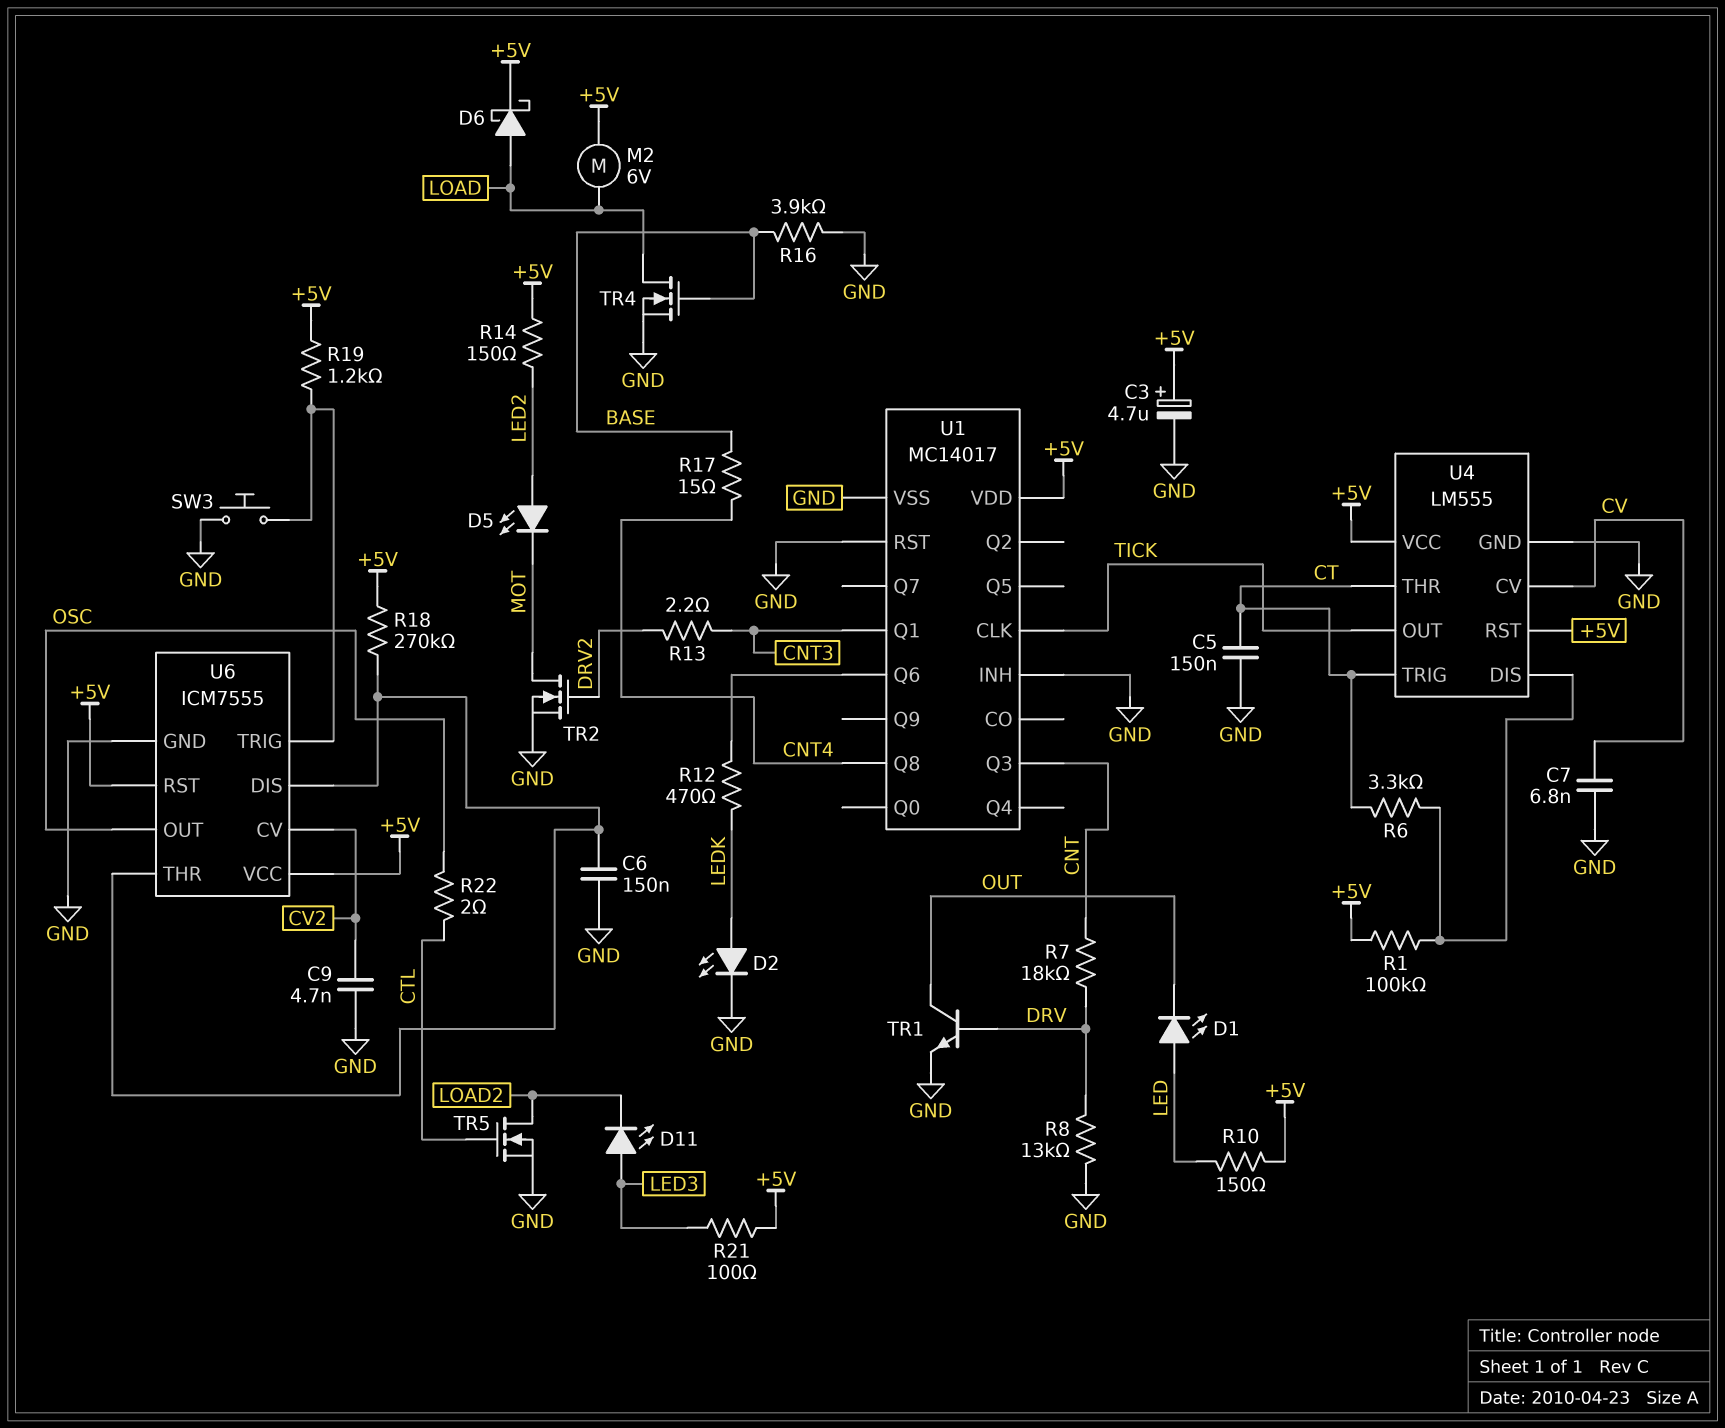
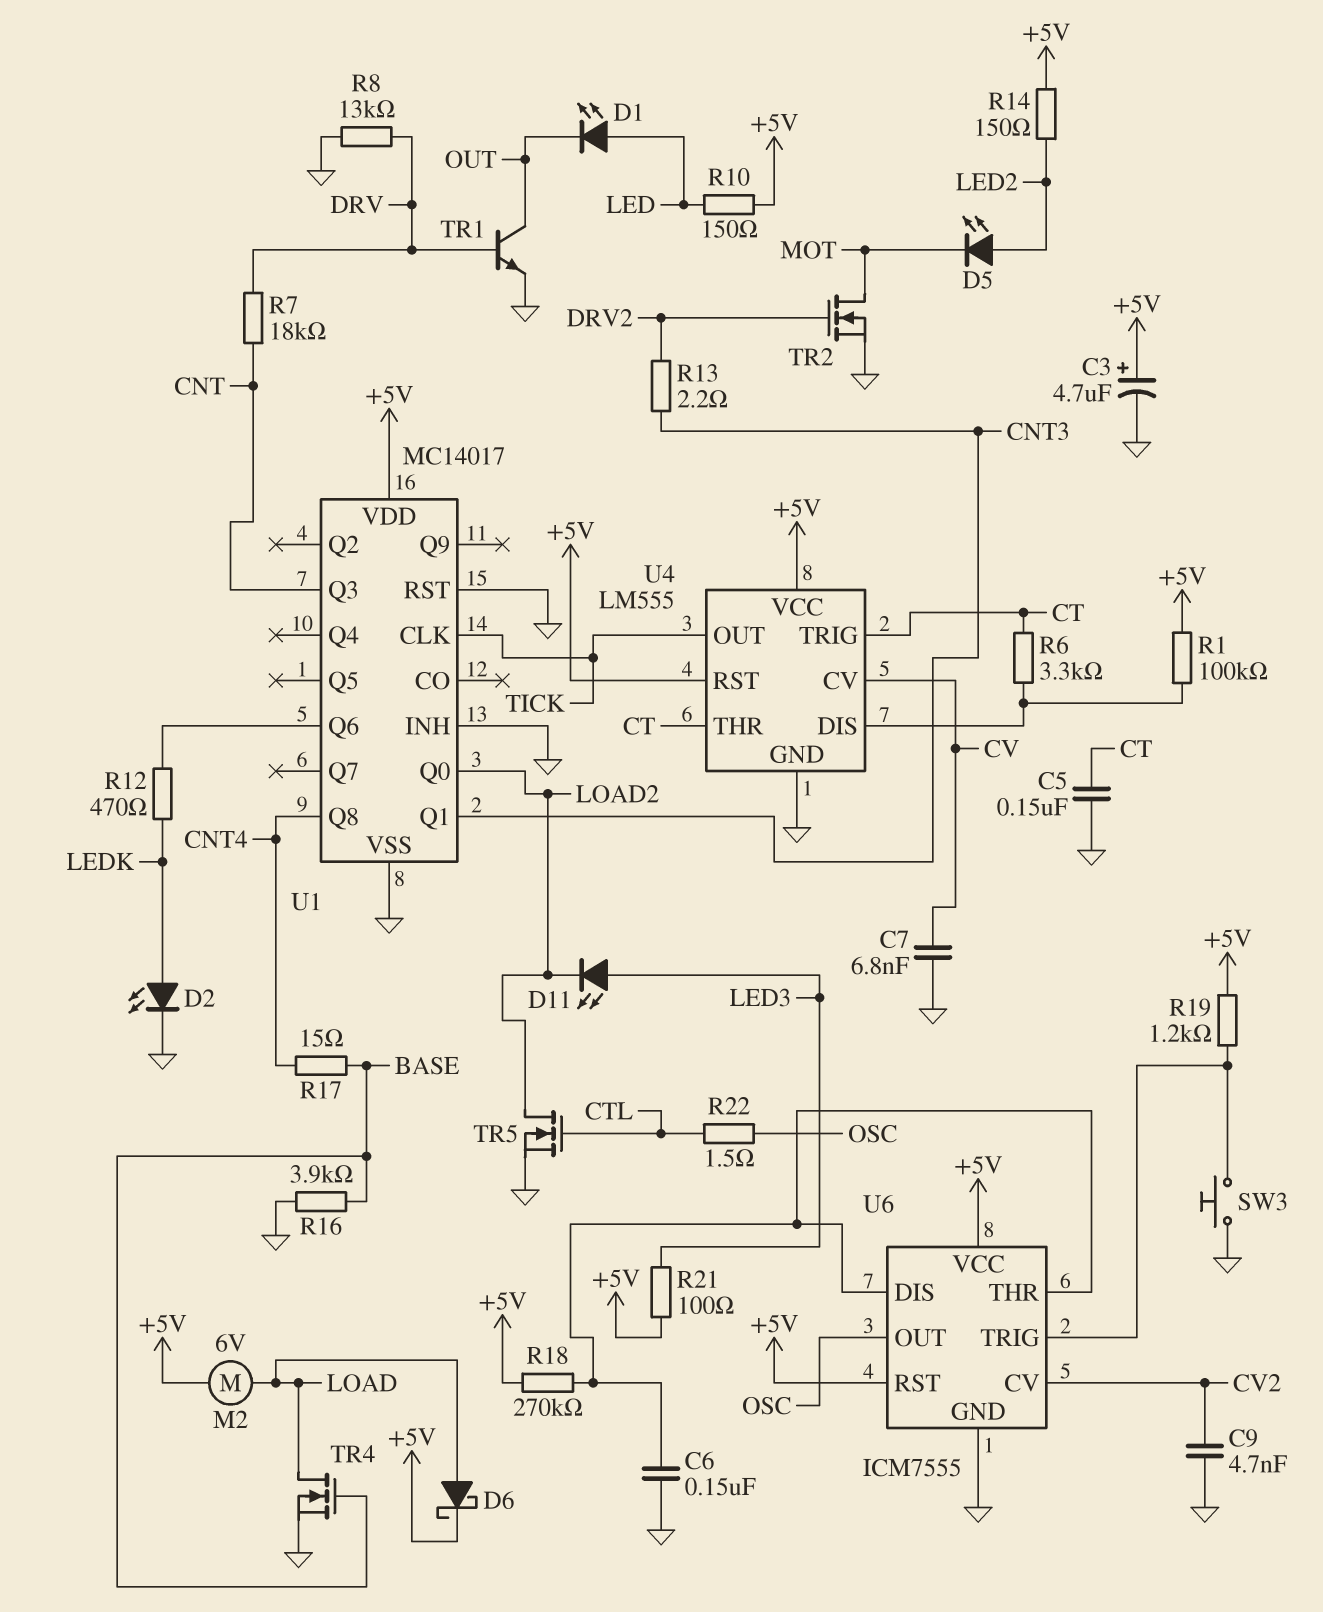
R22: 2 (CTL, OSC) -> 1.5 (CTL, OSC)
U1 pin Q0: none -> LOAD2

